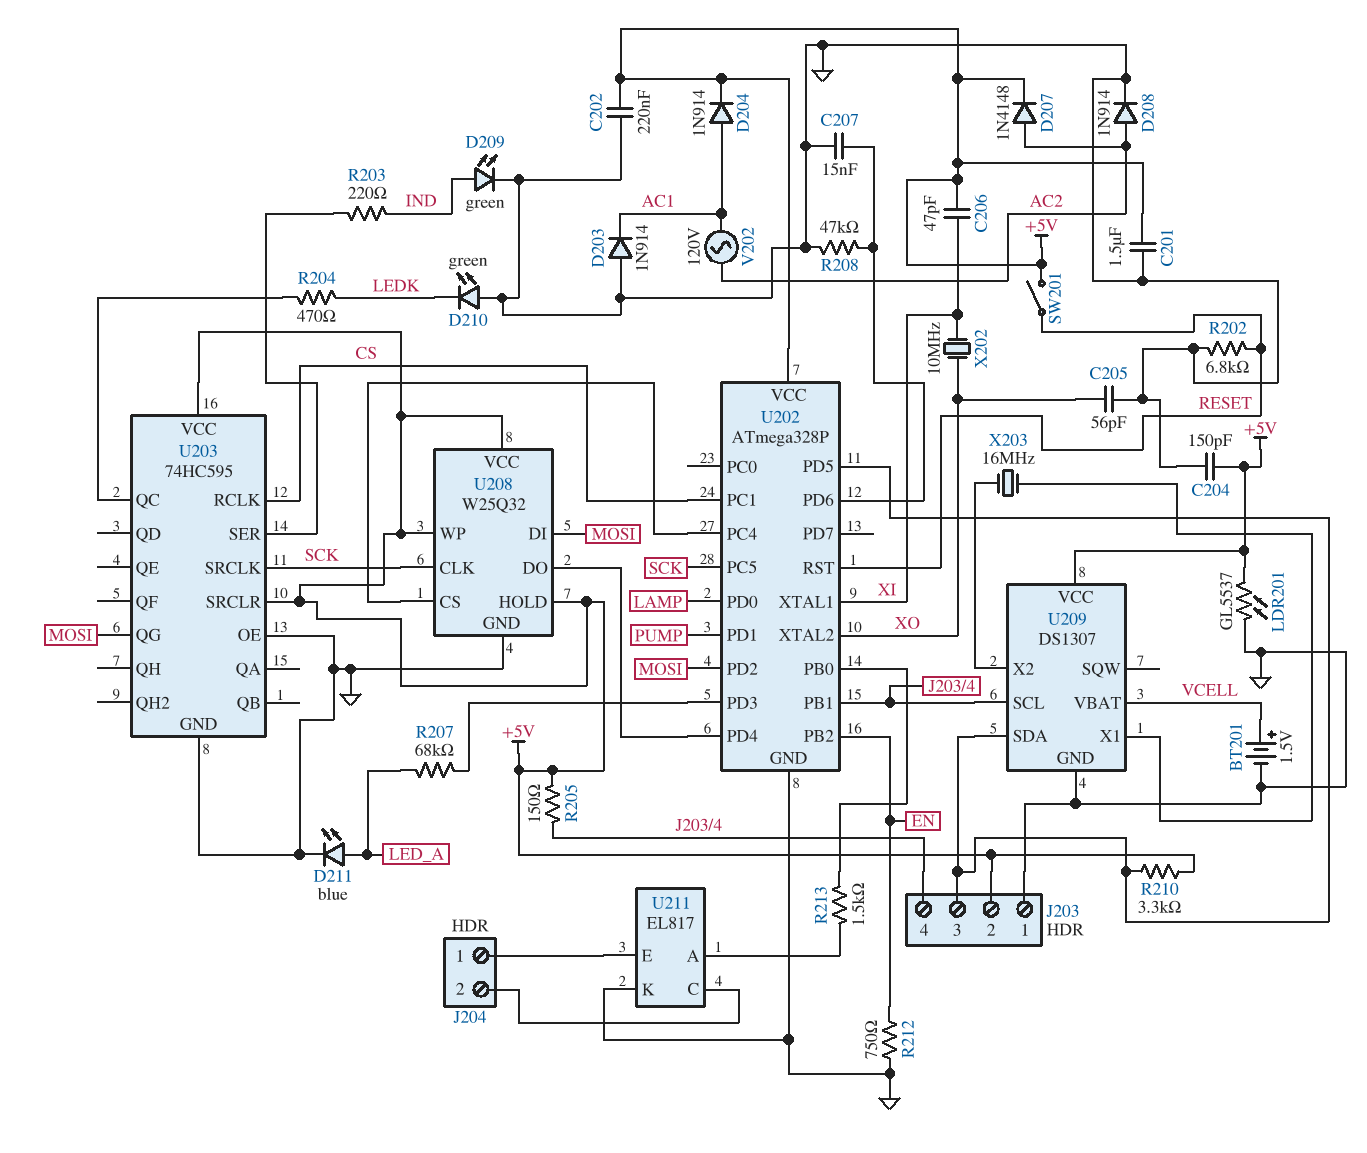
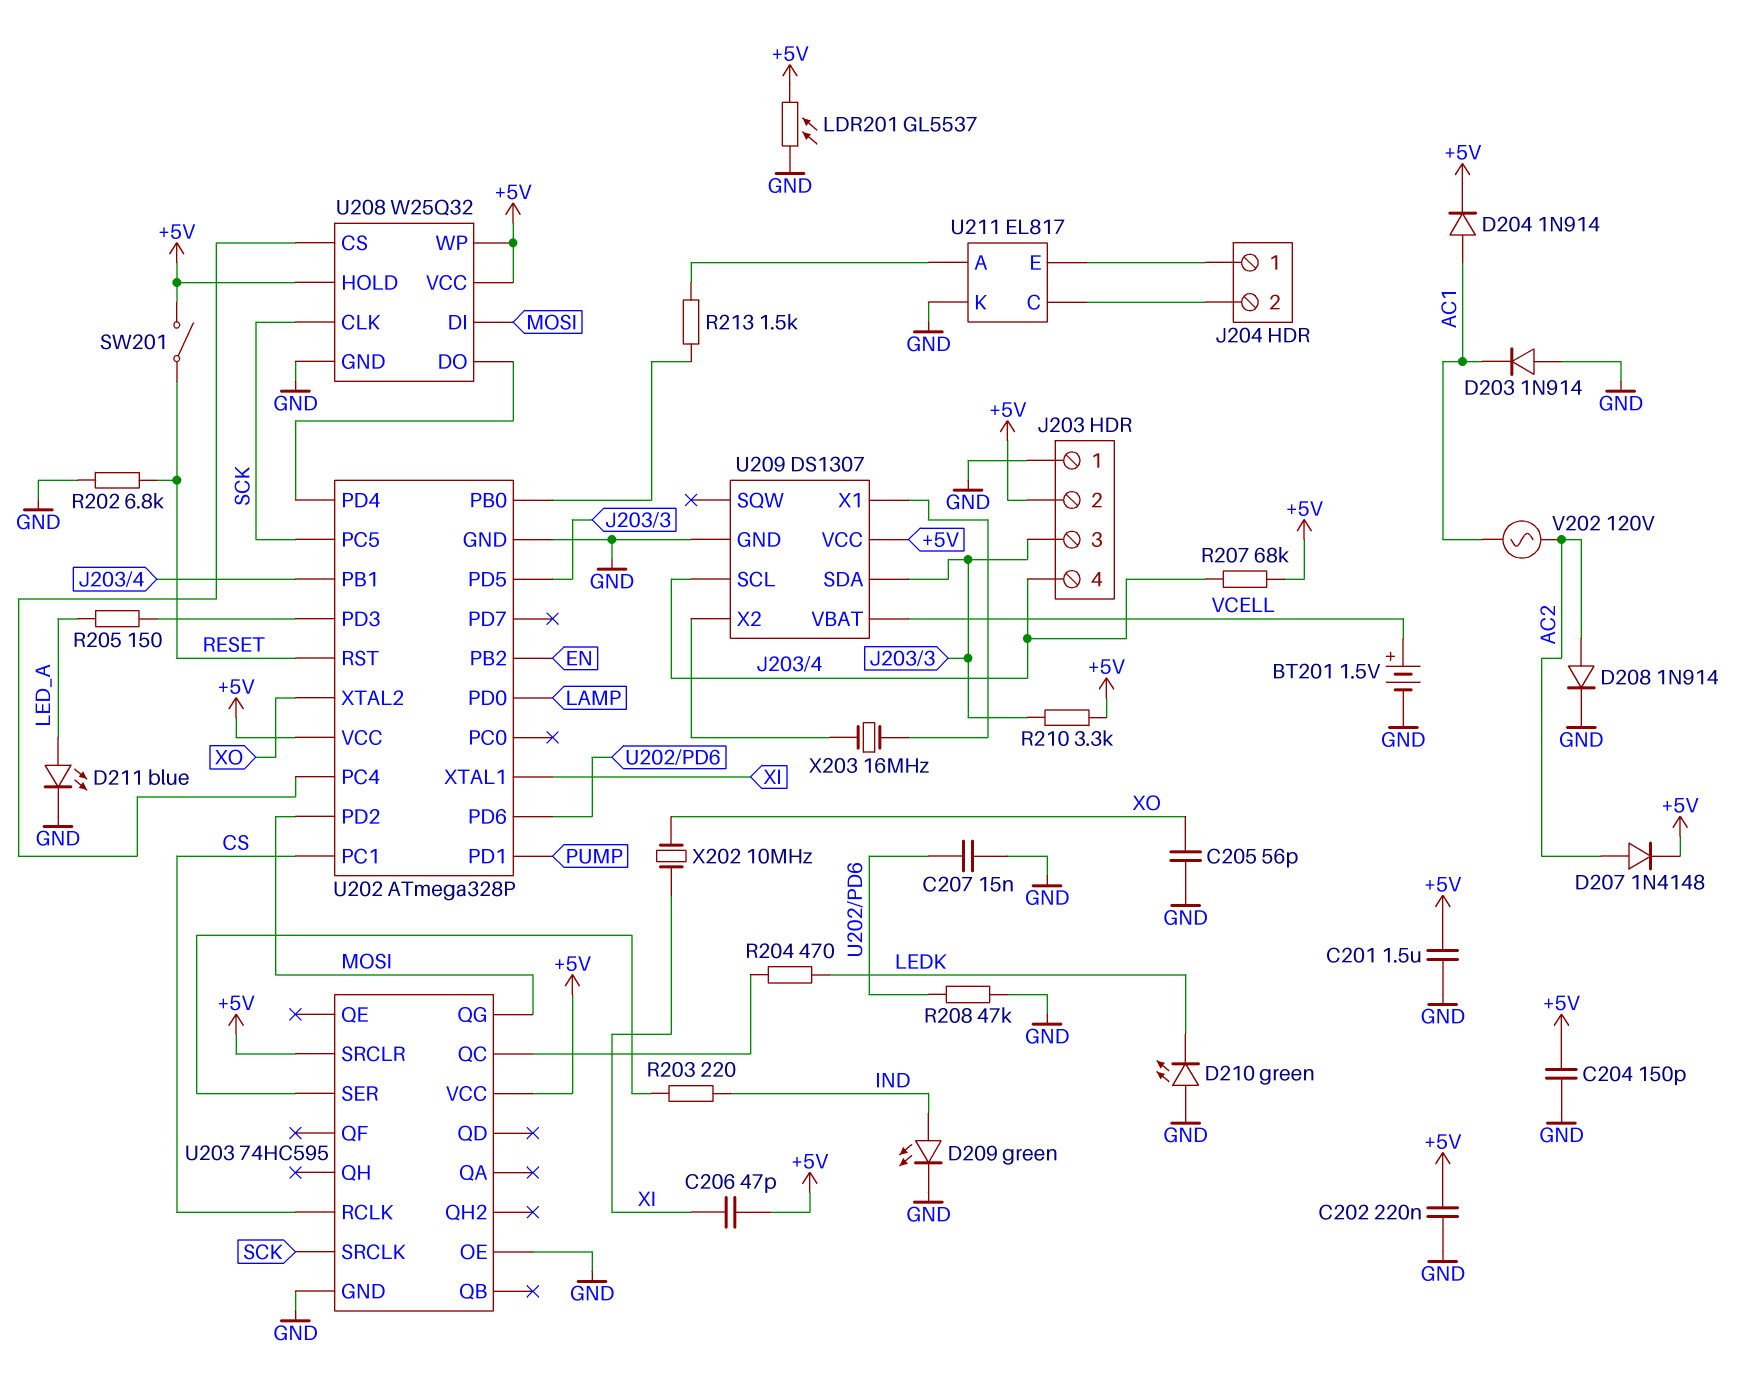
R205: 150 (+5V, J203/4) -> 150 (LED_A, U202/PD3)
R207: 68k (LED_A, U202/PD3) -> 68k (+5V, J203/4)
R212: 750 (EN, GND) -> none

